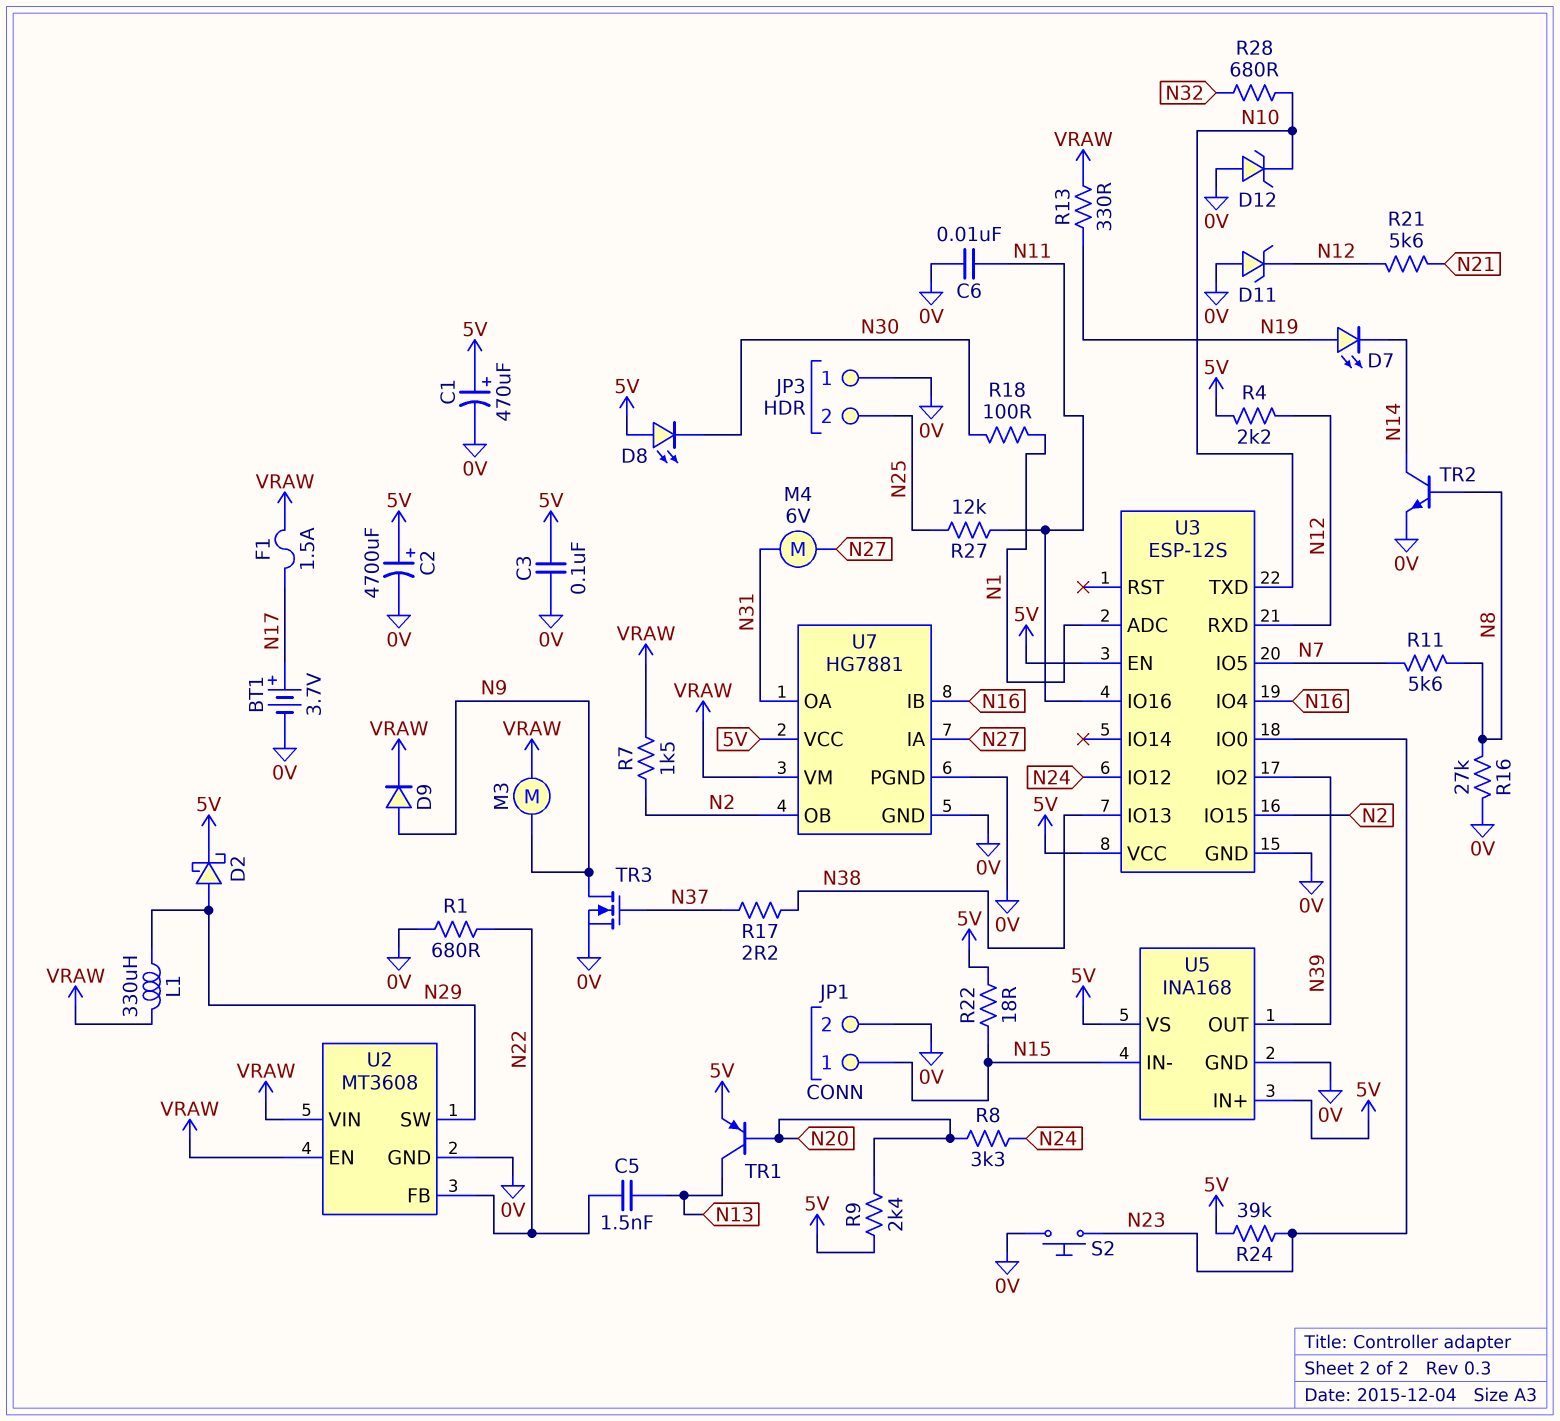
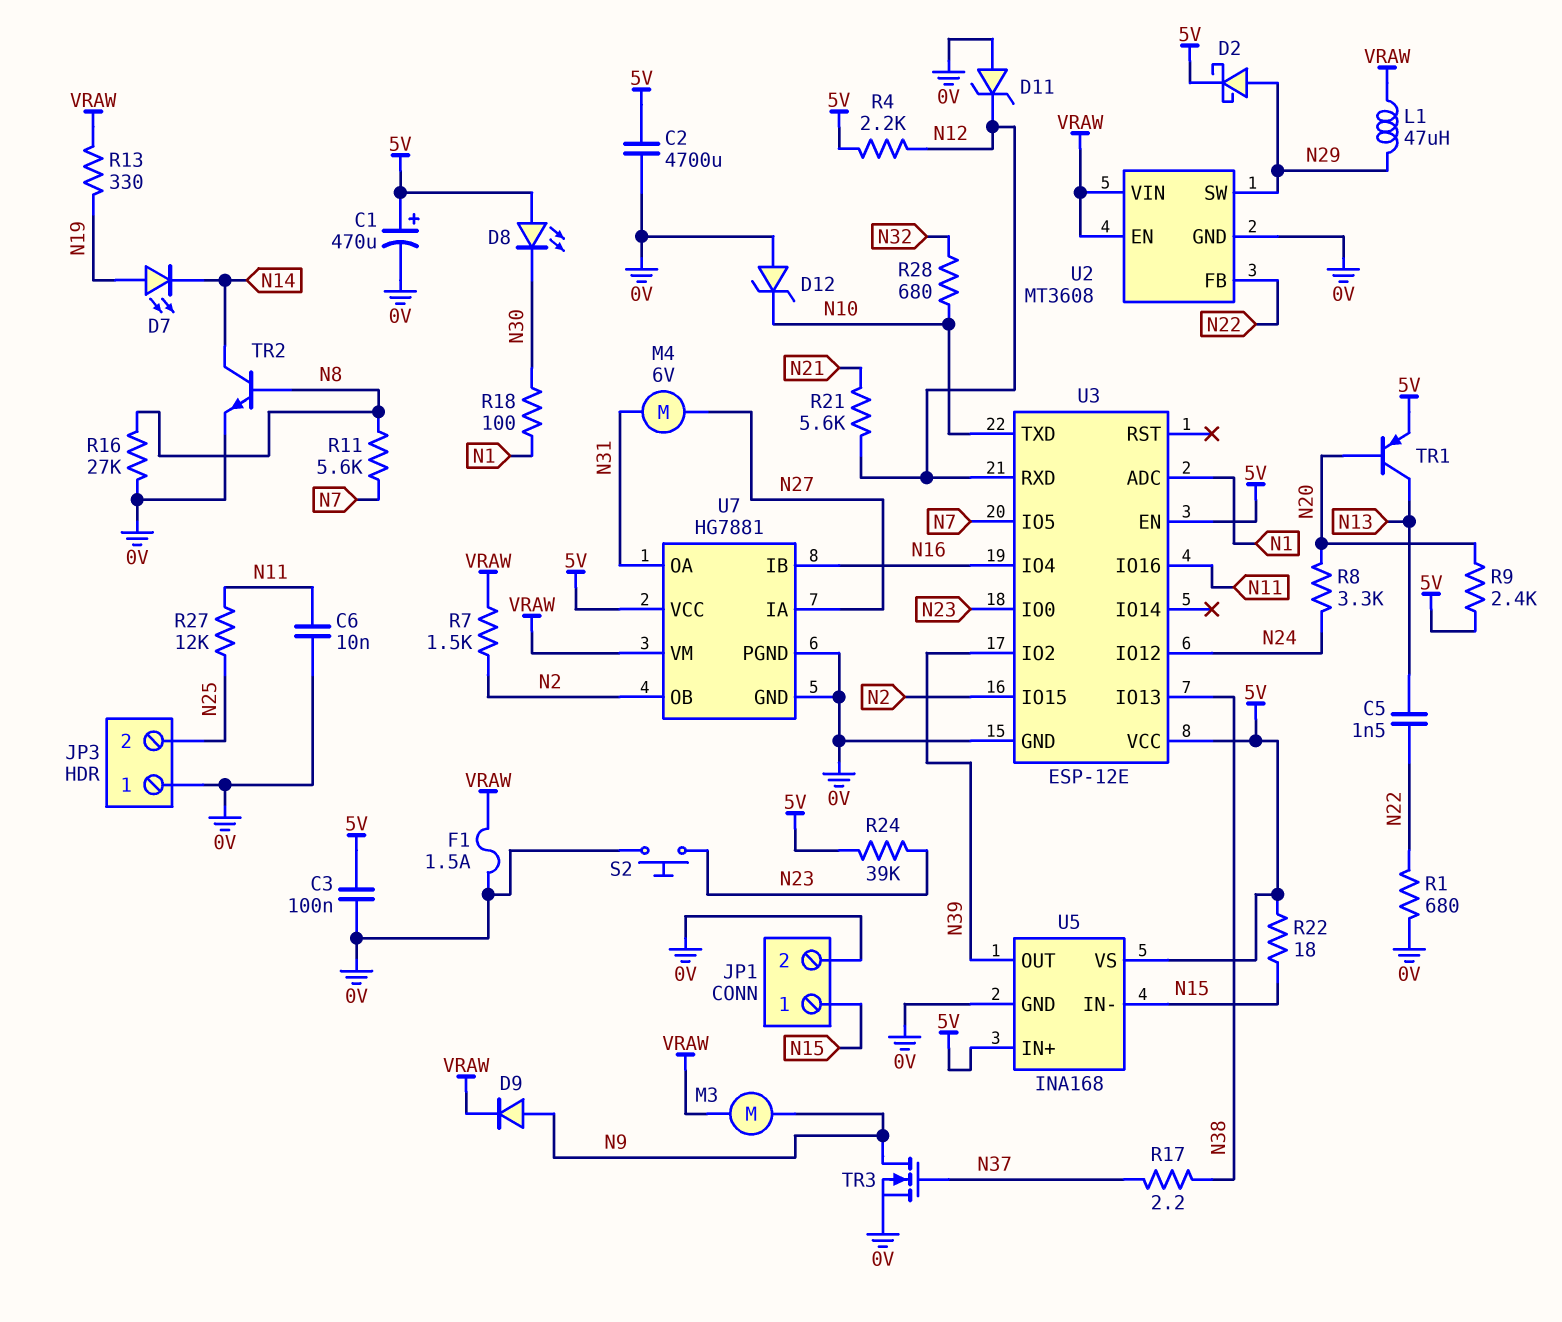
BT1: 3.7V (plus N17, minus 0V) -> none
C2: 4700uF (plus 5V, minus 0V) -> 4700uF (0V, 5V)
F1: 1.5A (N17, VRAW) -> 1.5A (0V, VRAW)
L1: 330uH (N29, VRAW) -> 47uH (N29, VRAW)
U3: ESP-12S -> ESP-12E

